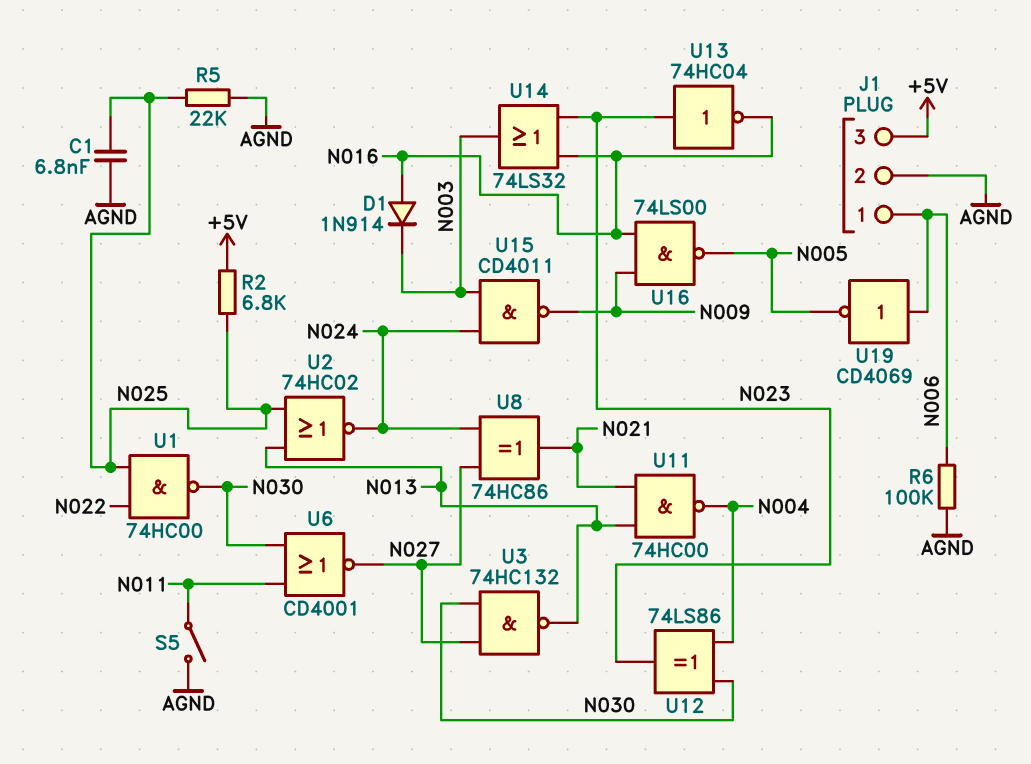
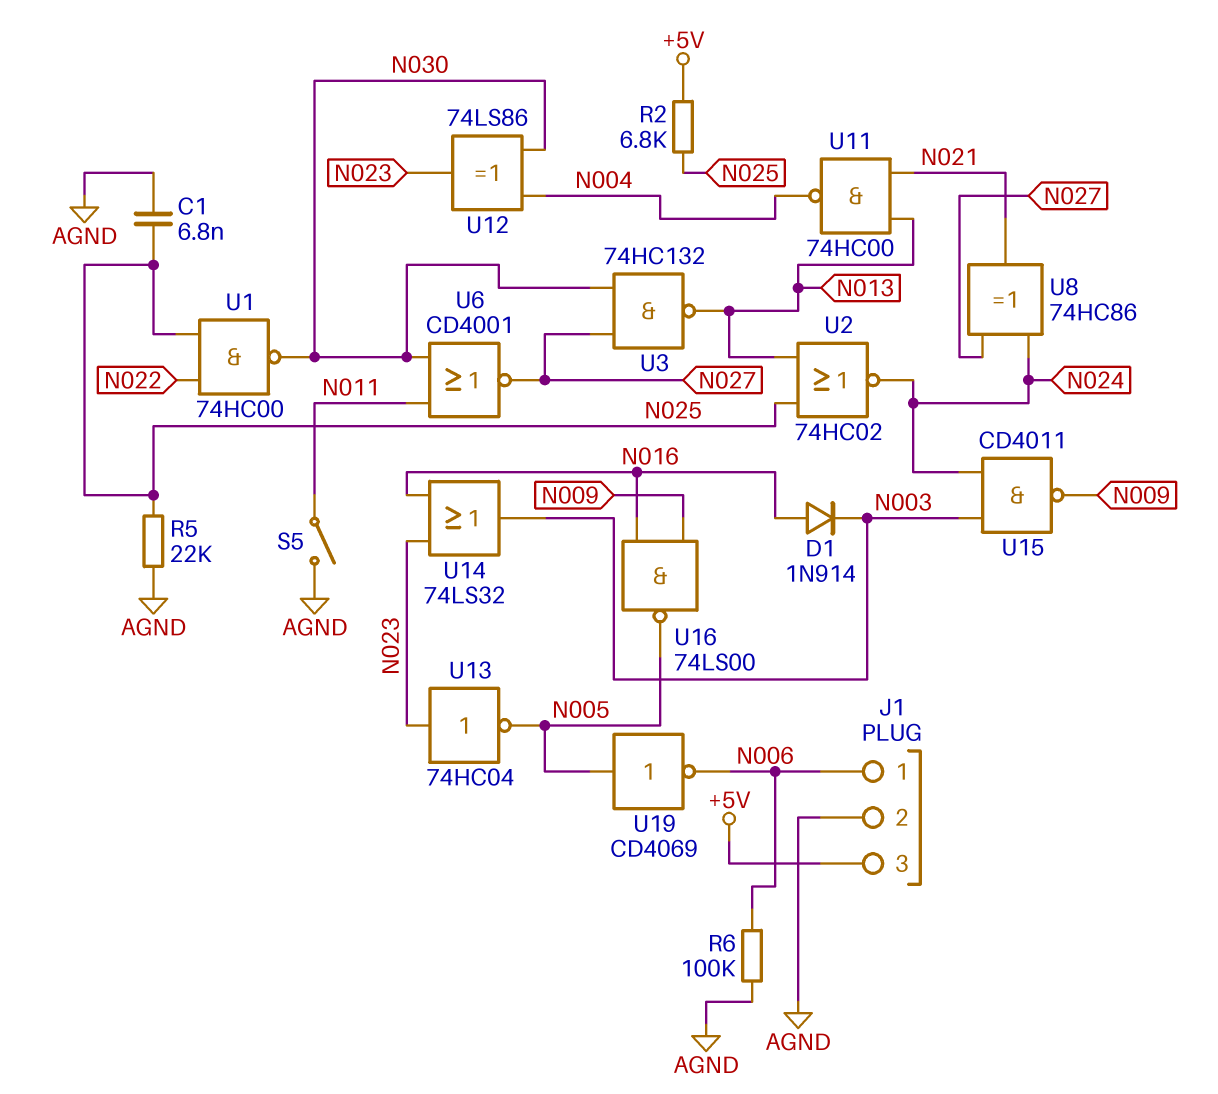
U13: NOT 74HC04 (in N023, out N016) -> NOT 74HC04 (in N023, out N005)
U19: NOT CD4069 (in N006, out N005) -> NOT CD4069 (in N005, out N006)

